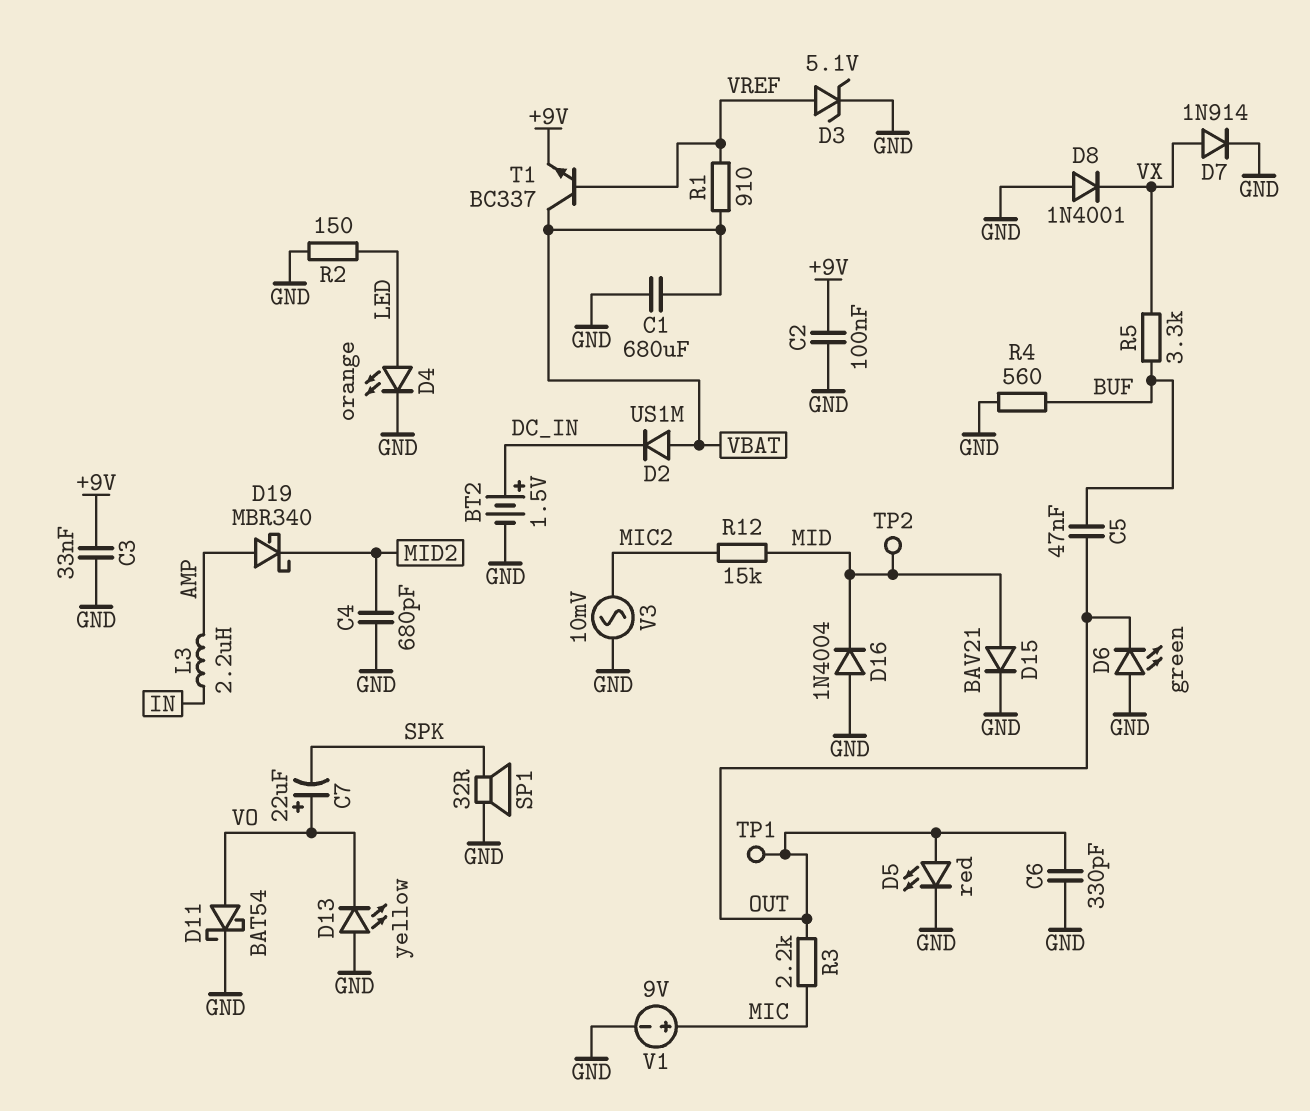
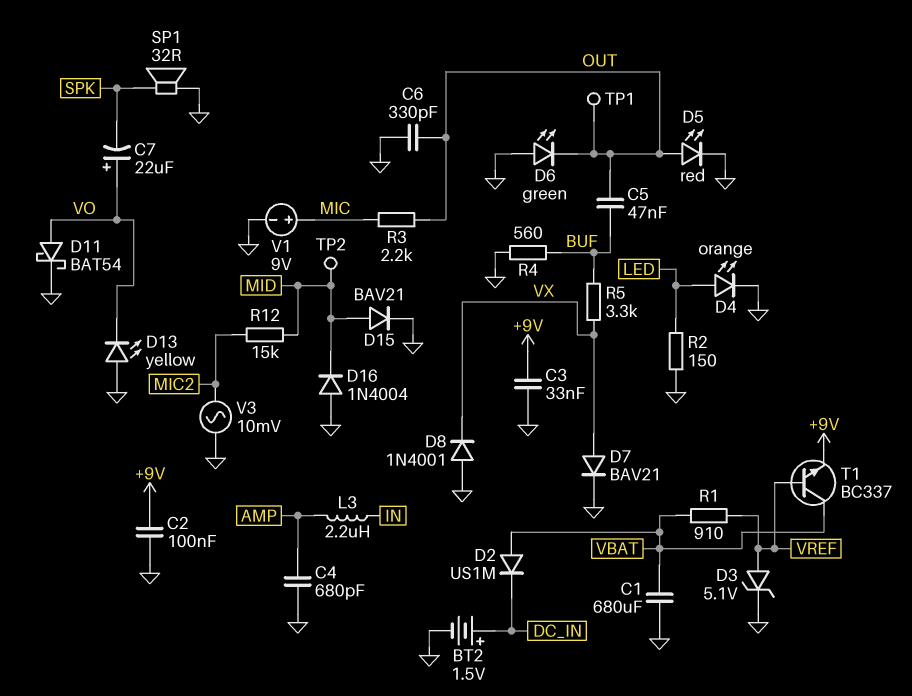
C4: 680pF (GND, MID2) -> 680pF (AMP, GND)
D7: diode 1N914 (A VX, K GND) -> diode BAV21 (A VX, K GND)
D19: schottky MBR340 (A AMP, K MID2) -> none

